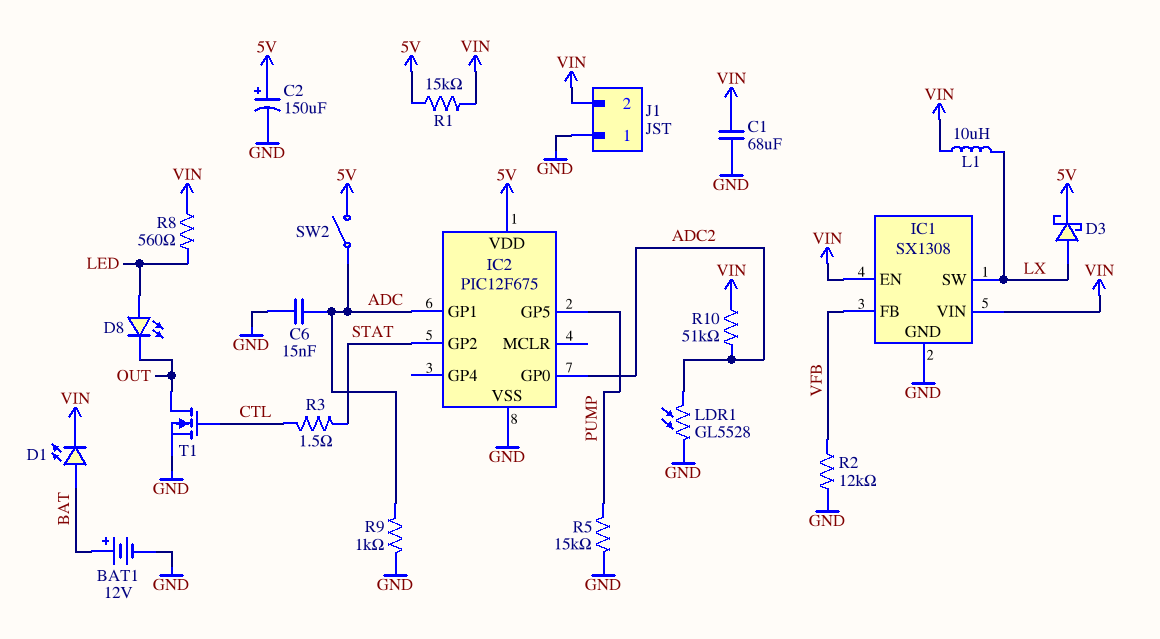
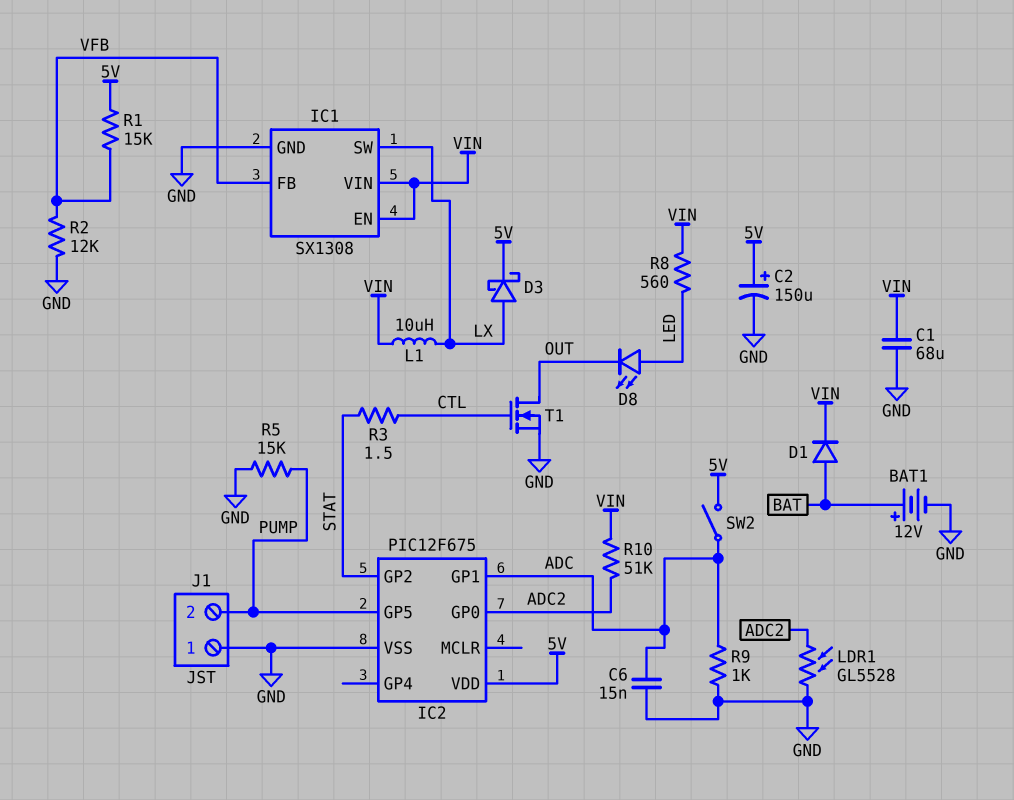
D1: LED (A BAT, K VIN) -> diode (A BAT, K VIN)
J1 pin 2: VIN -> PUMP
R1: 15k (5V, VIN) -> 15k (5V, VFB)

